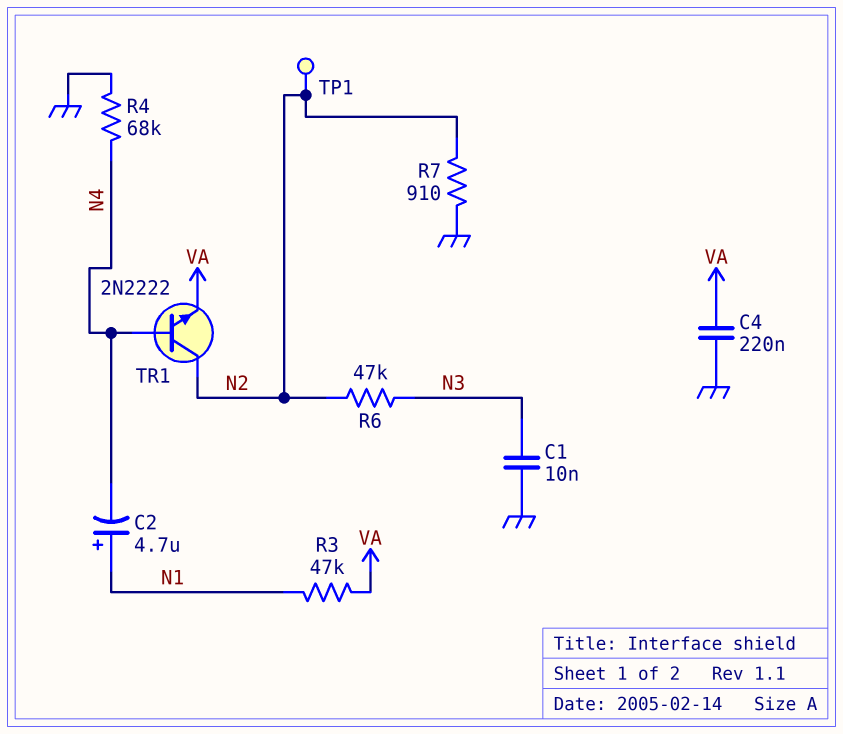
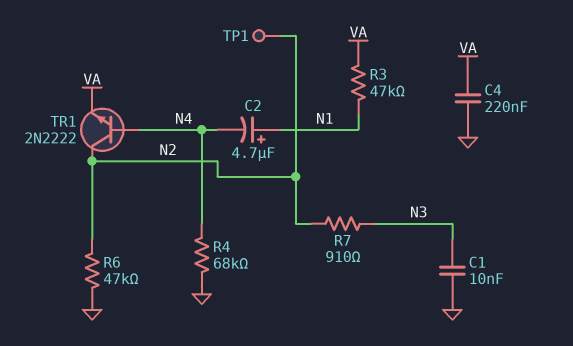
R6: 47k (N2, N3) -> 47k (GND, N2)
R7: 910 (GND, N2) -> 910 (N2, N3)

